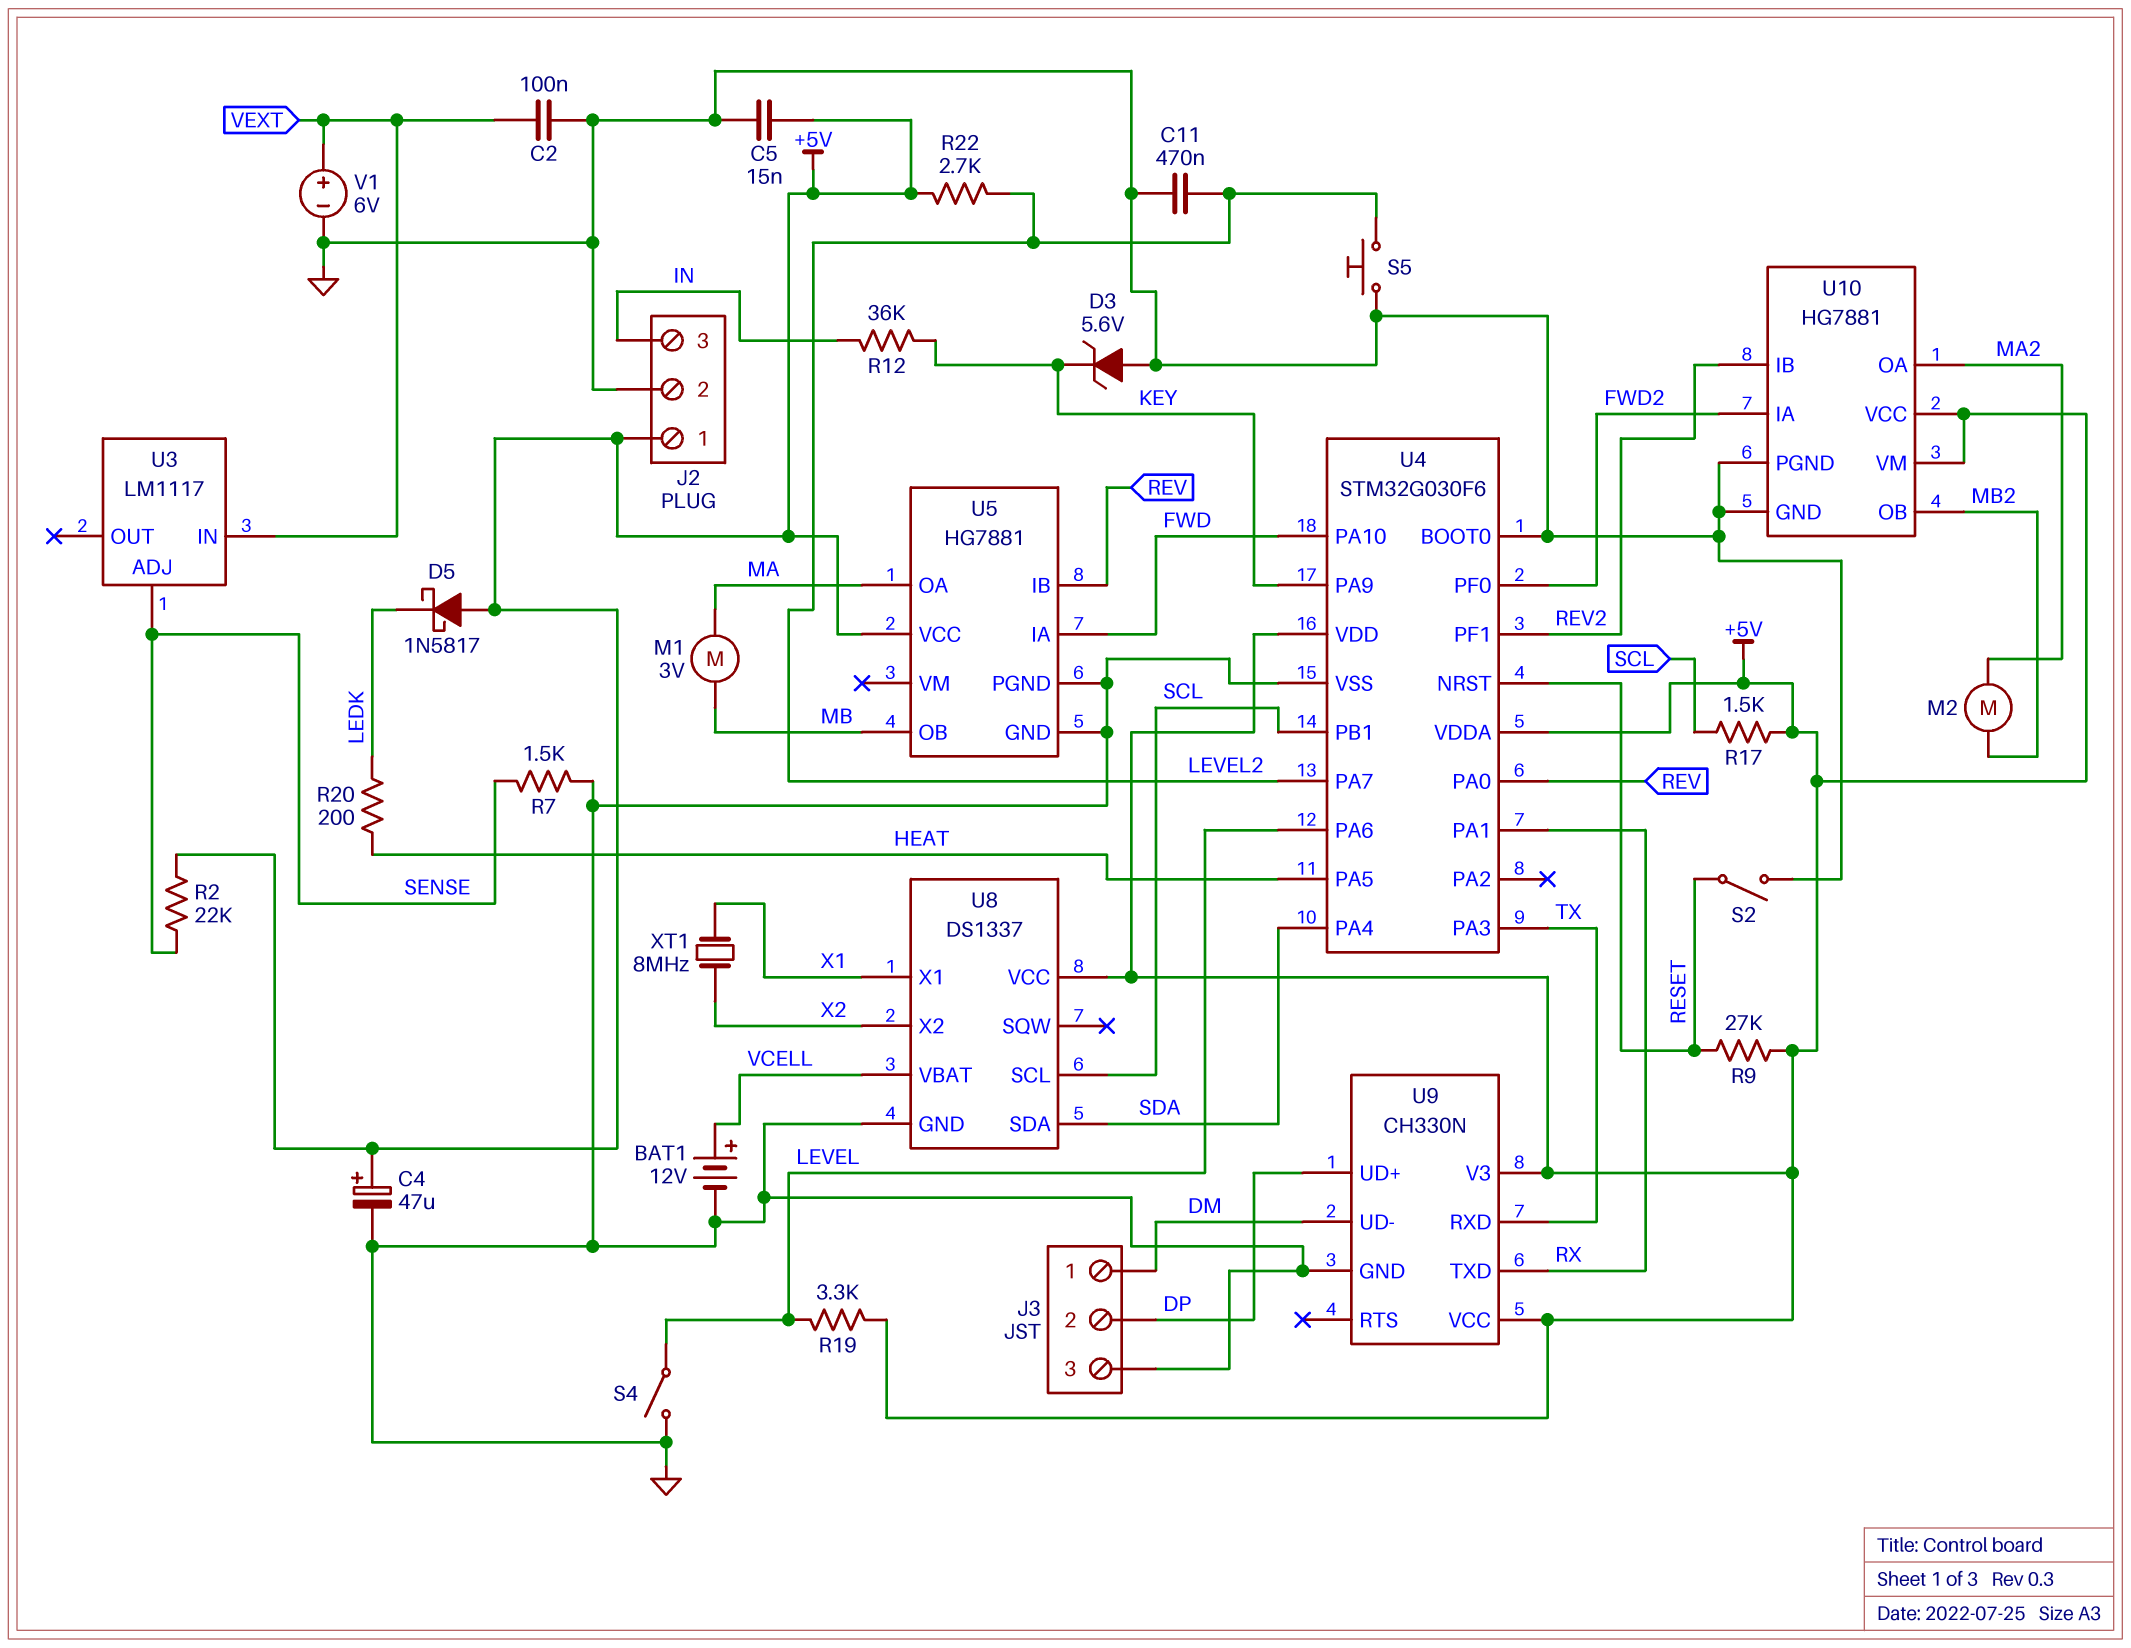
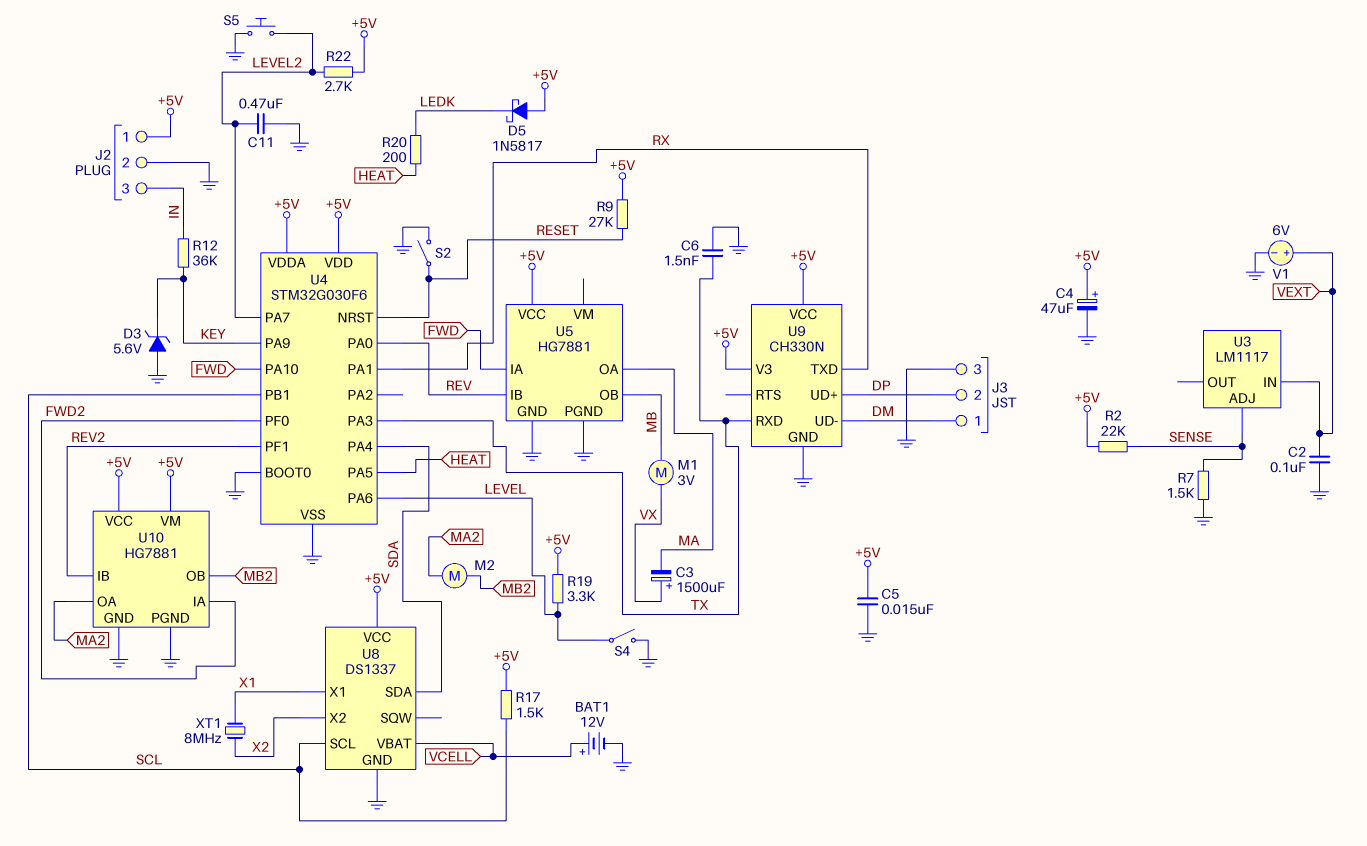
C3: none -> 1500uF (plus VX, minus MA)
C6: none -> 1.5nF (GND, TX)
M1: motor 3V (MA, MB) -> motor 3V (MB, VX)

